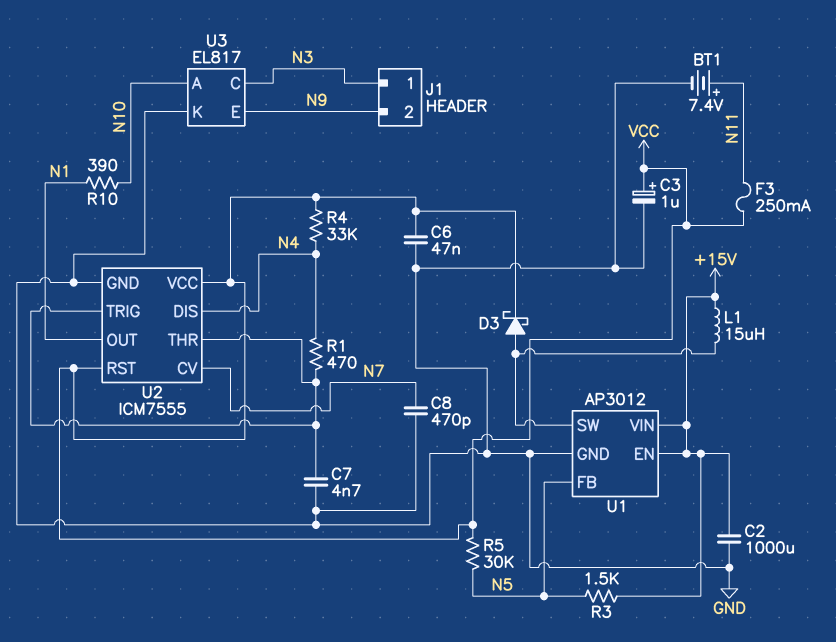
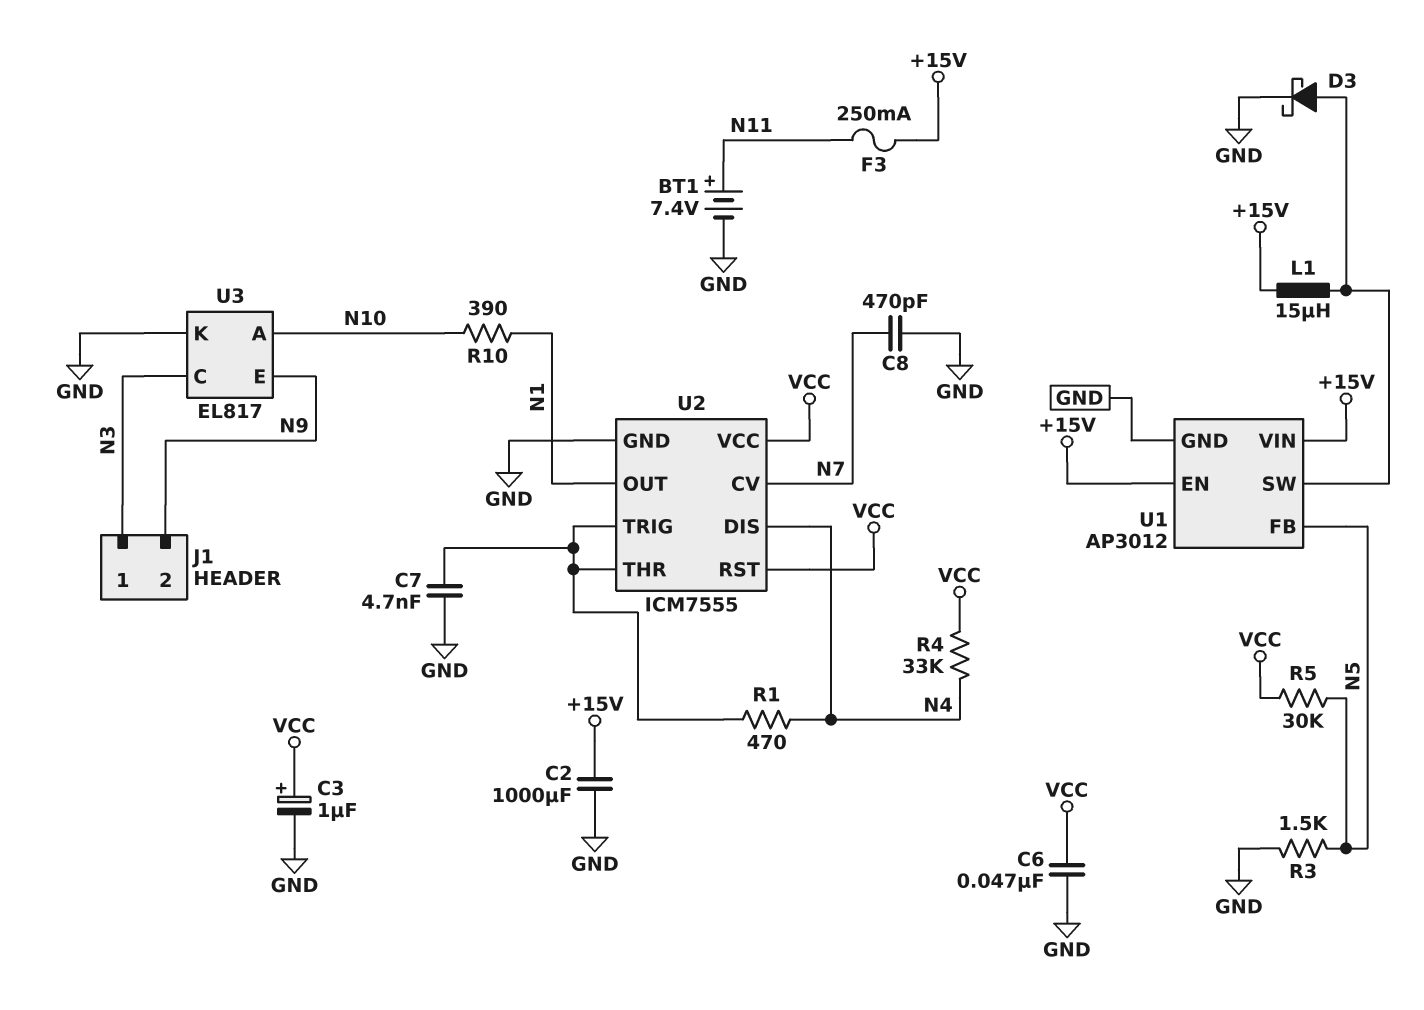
D3: schottky (A U1/SW, K VCC) -> schottky (A U1/SW, K GND)
F3: 250mA (N11, VCC) -> 250mA (+15V, N11)
R3: 1.5k (+15V, N5) -> 1.5k (GND, N5)

